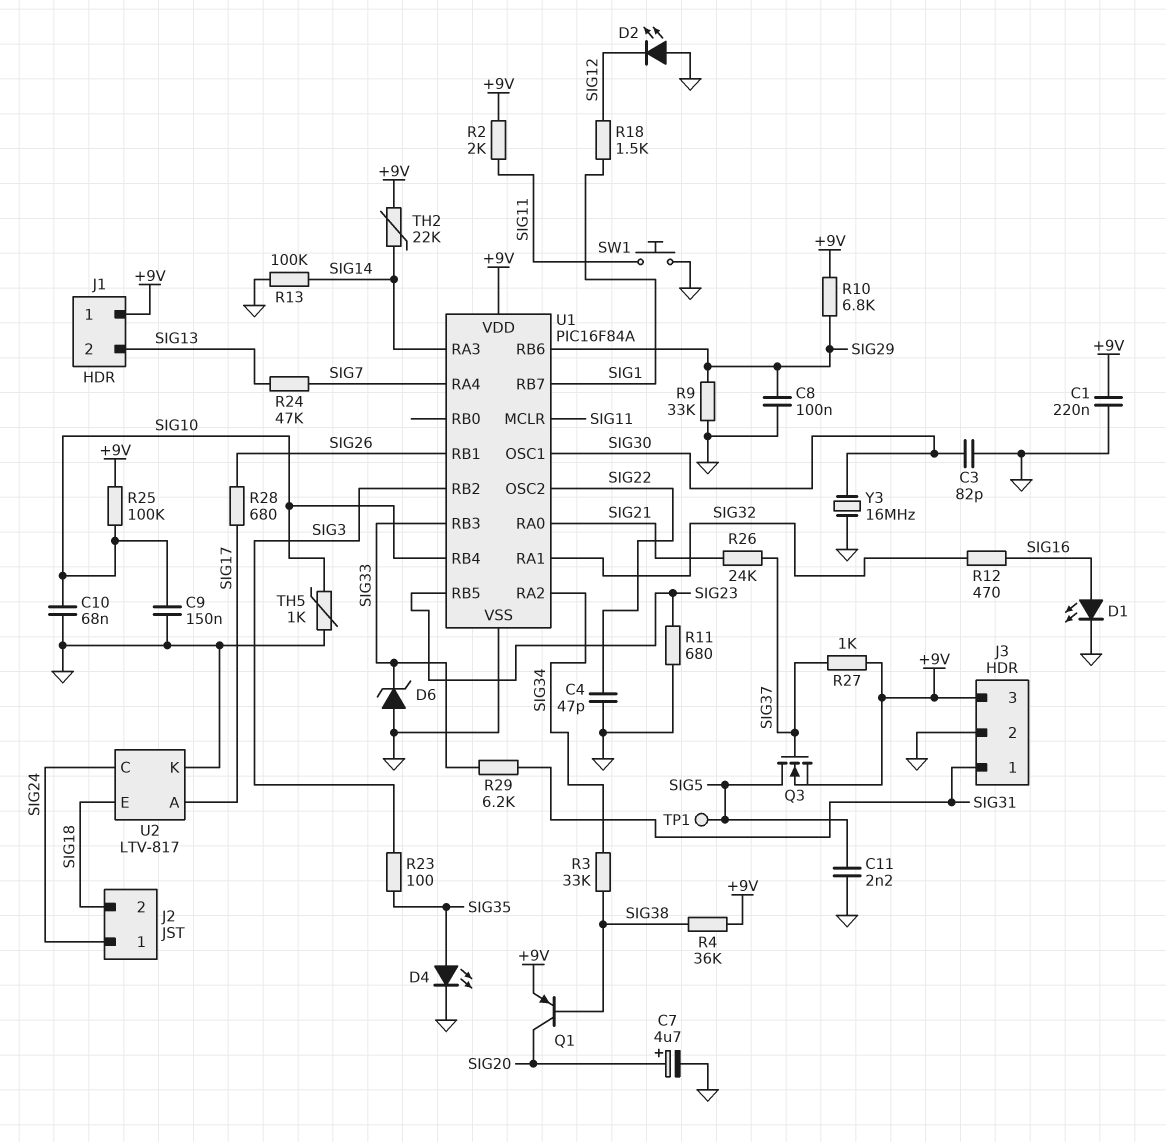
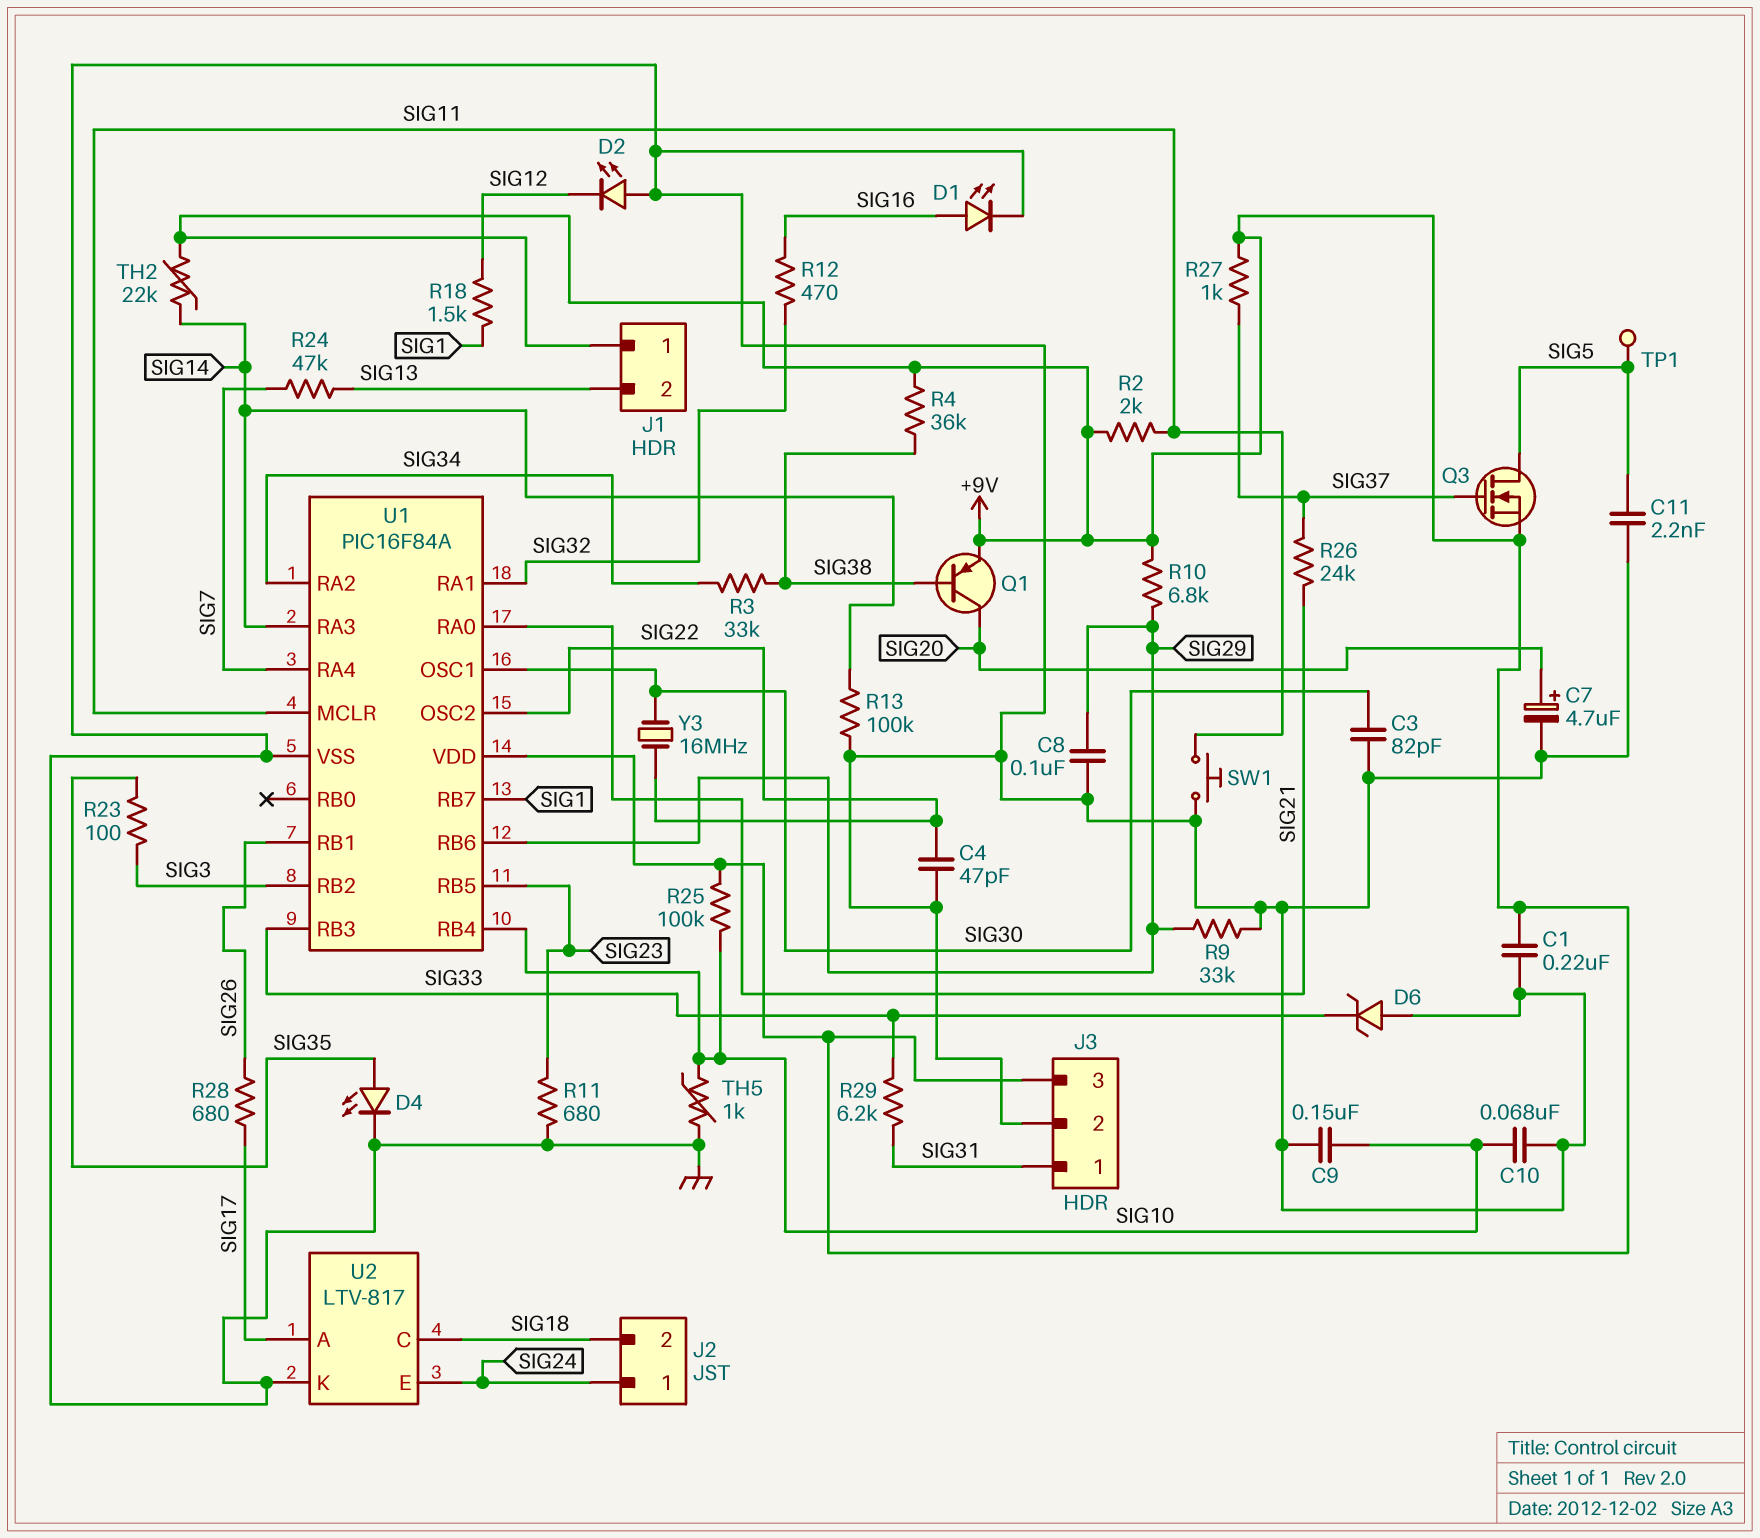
U2 pin C: SIG24 -> SIG18
U2 pin E: SIG18 -> SIG24
Y3: 16MHz (GND, SIG30) -> 16MHz (SIG22, SIG30)

